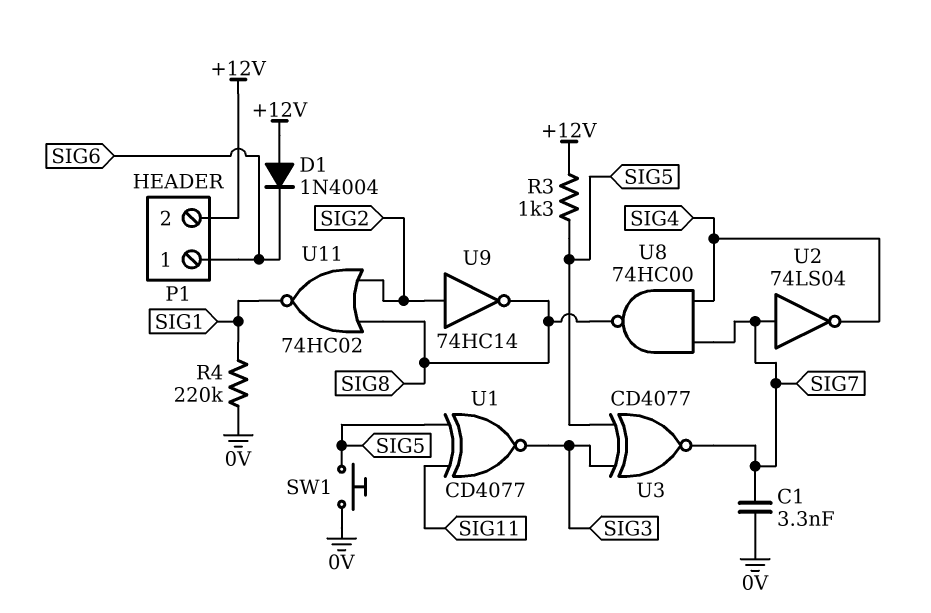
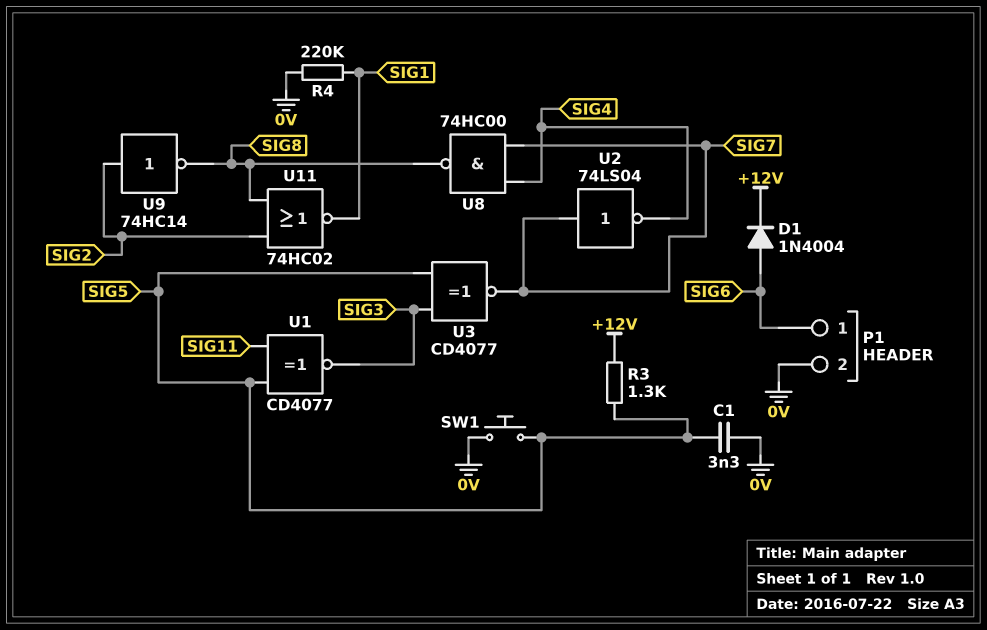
C1: 3.3nF (0V, SIG7) -> 3.3nF (0V, SIG5)
D1: diode 1N4004 (A +12V, K SIG6) -> diode 1N4004 (A SIG6, K +12V)
P1 pin 2: +12V -> 0V

